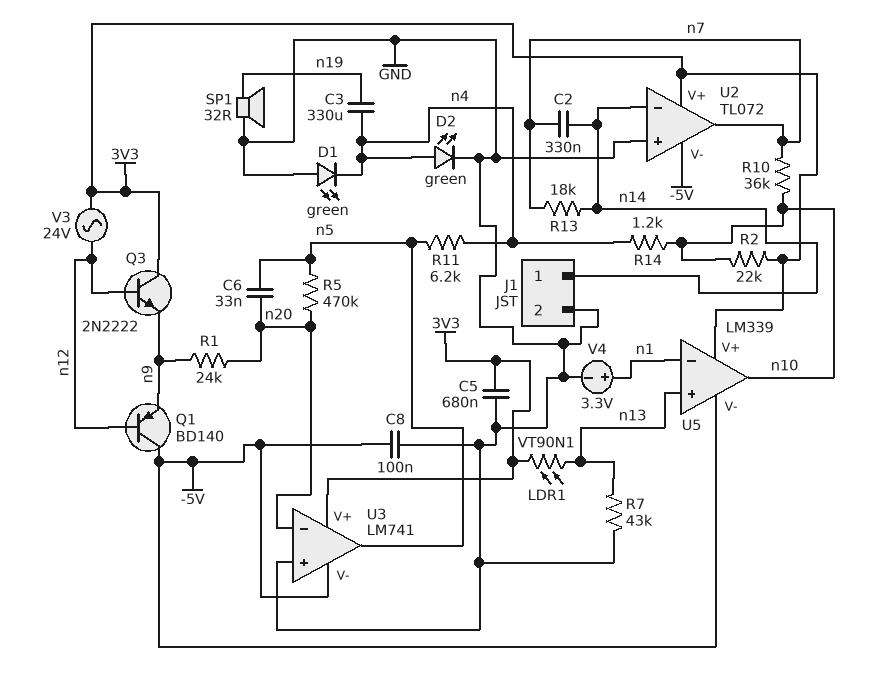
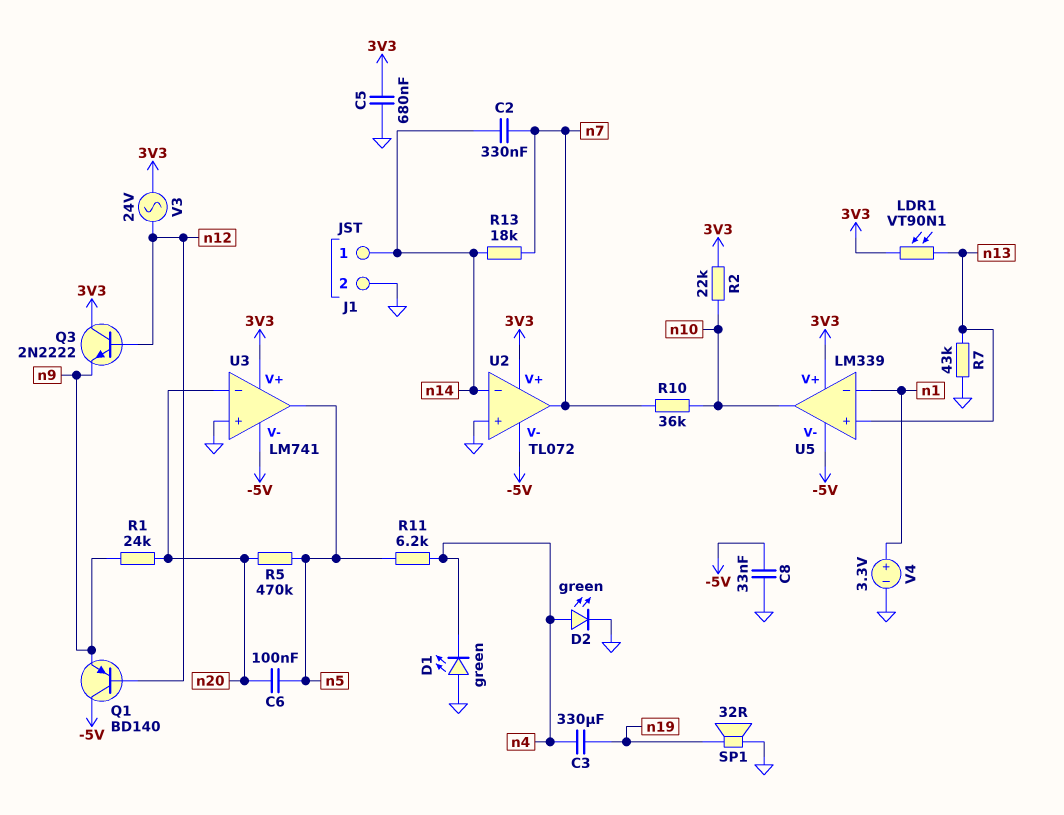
C6: 33nF (n5, n20) -> 100nF (n5, n20)
C8: 100nF (-5V, GND) -> 33nF (-5V, GND)
R14: 1.2k (n4, n10) -> none

